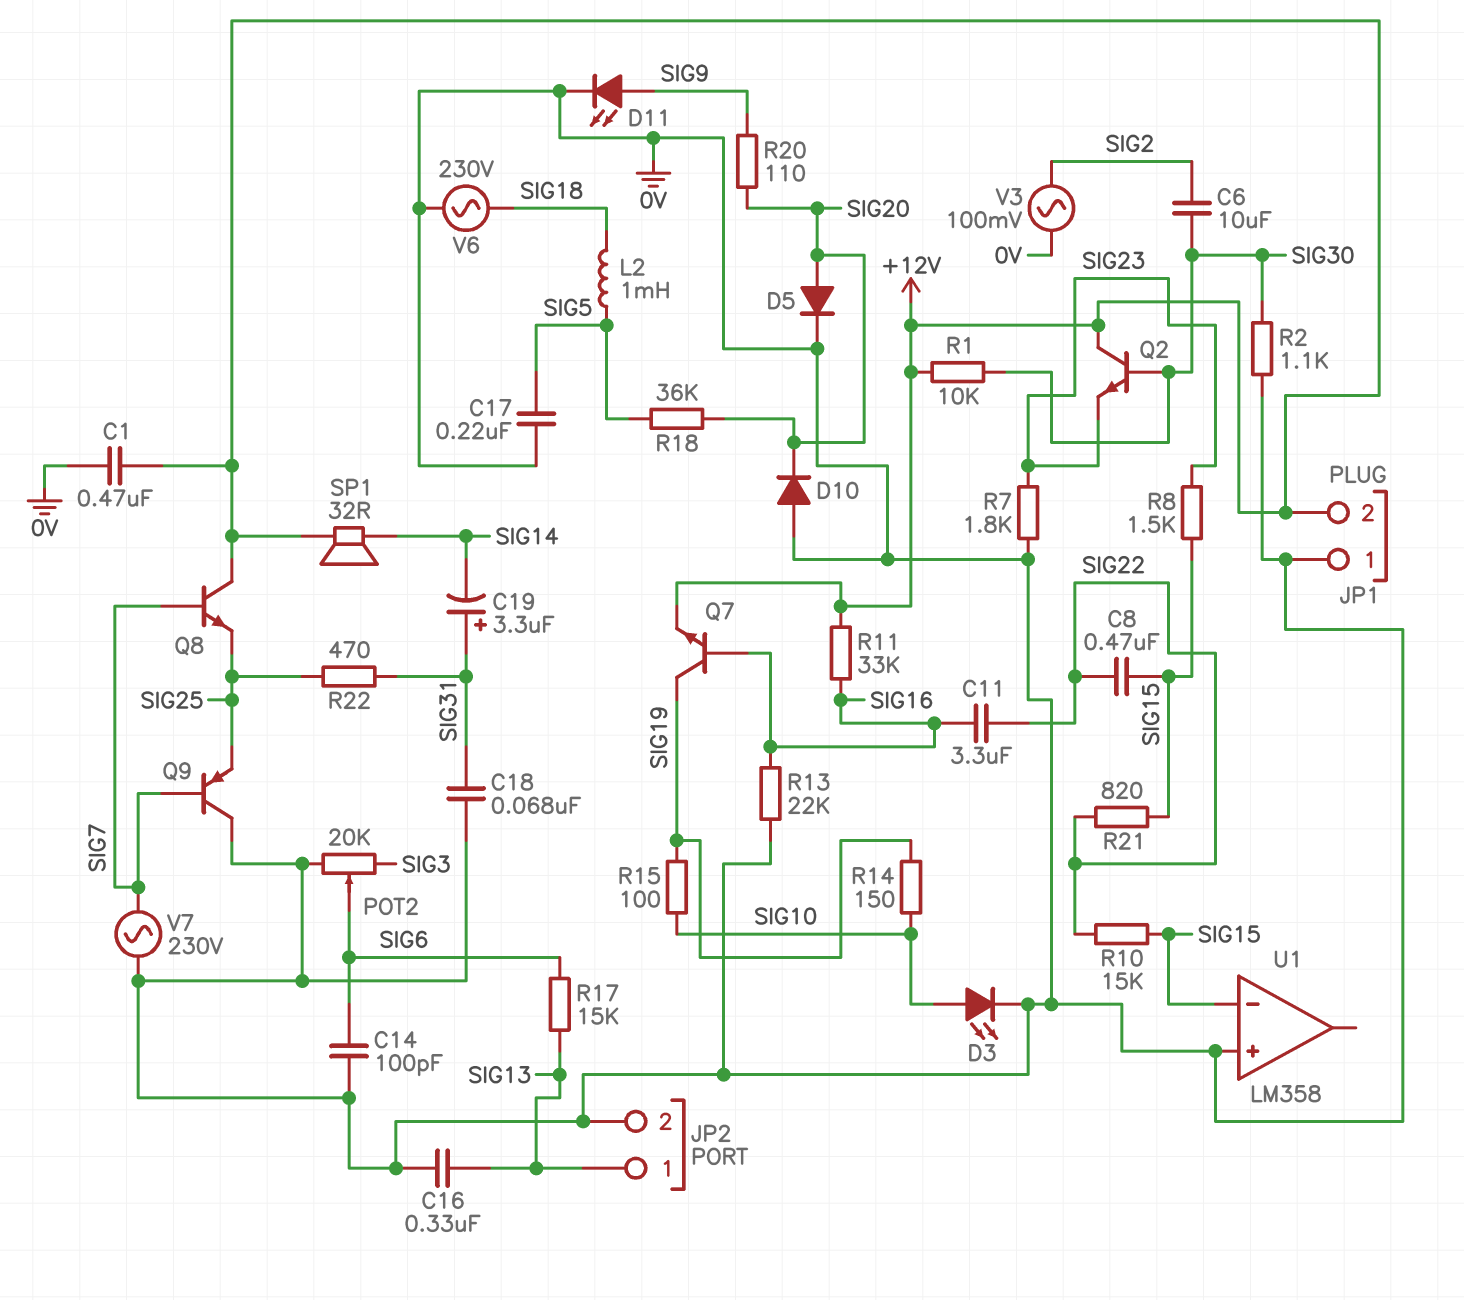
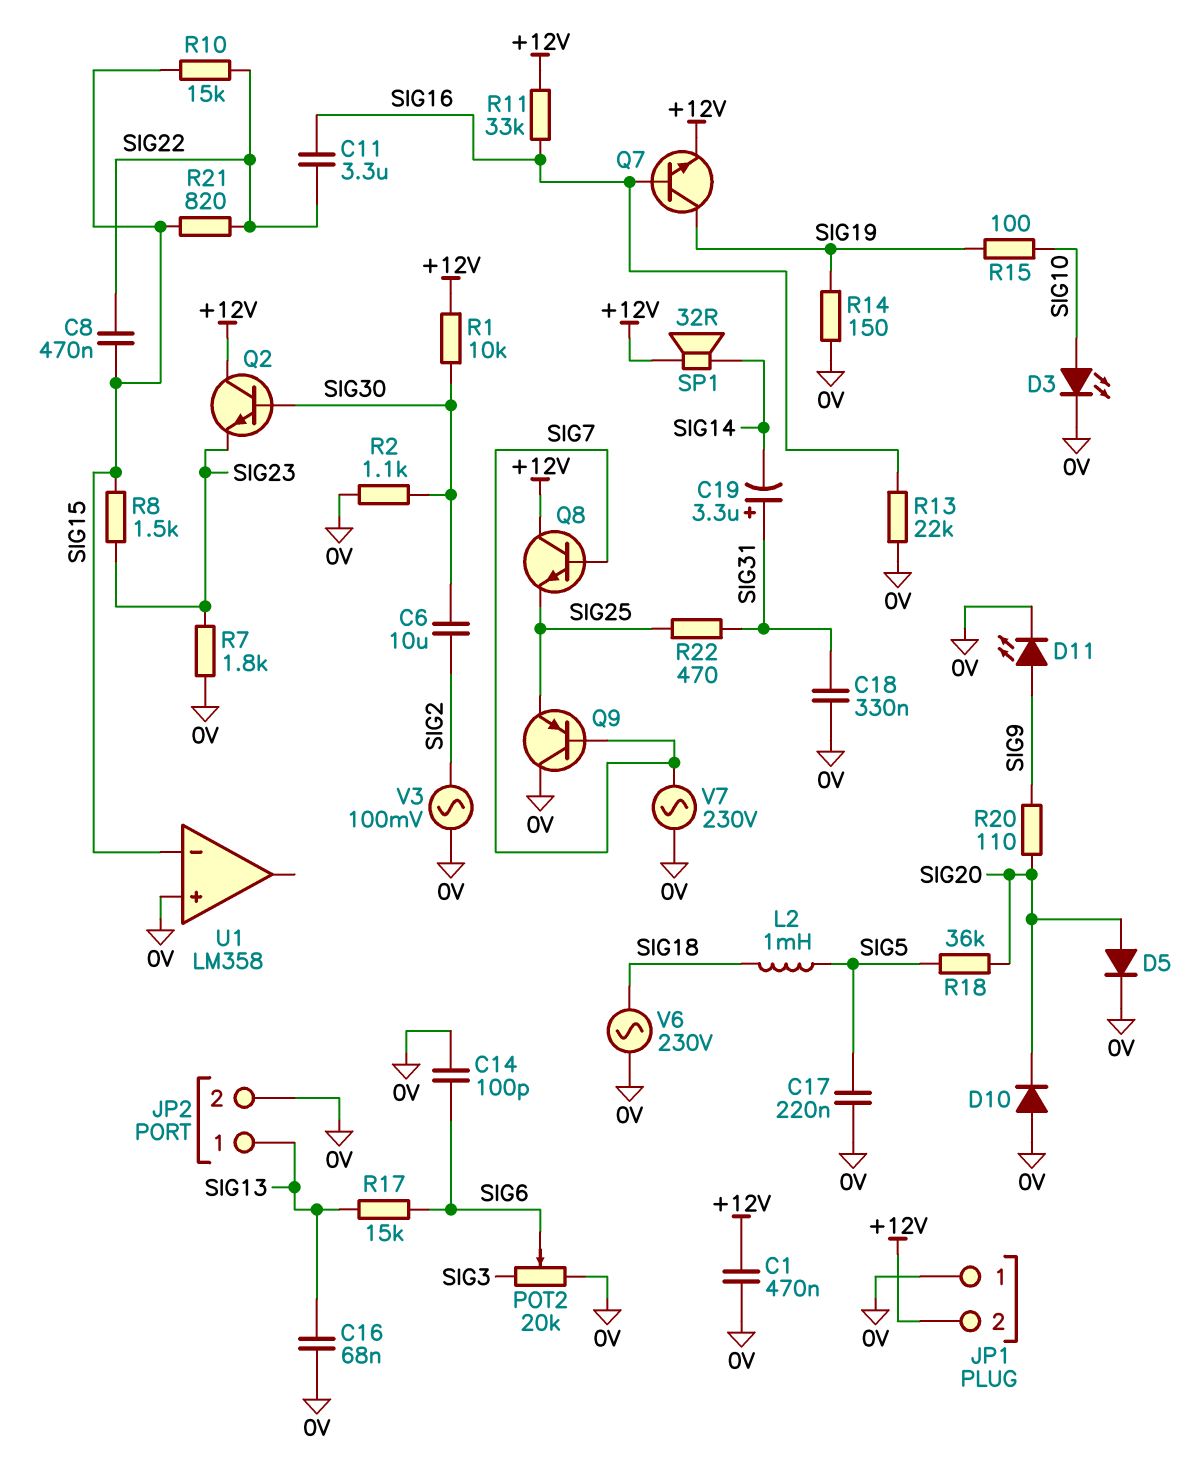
C16: 330nF (0V, SIG13) -> 68nF (0V, SIG13)
C18: 68nF (0V, SIG31) -> 330nF (0V, SIG31)
R14: 150 (SIG10, SIG19) -> 150 (0V, SIG19)

